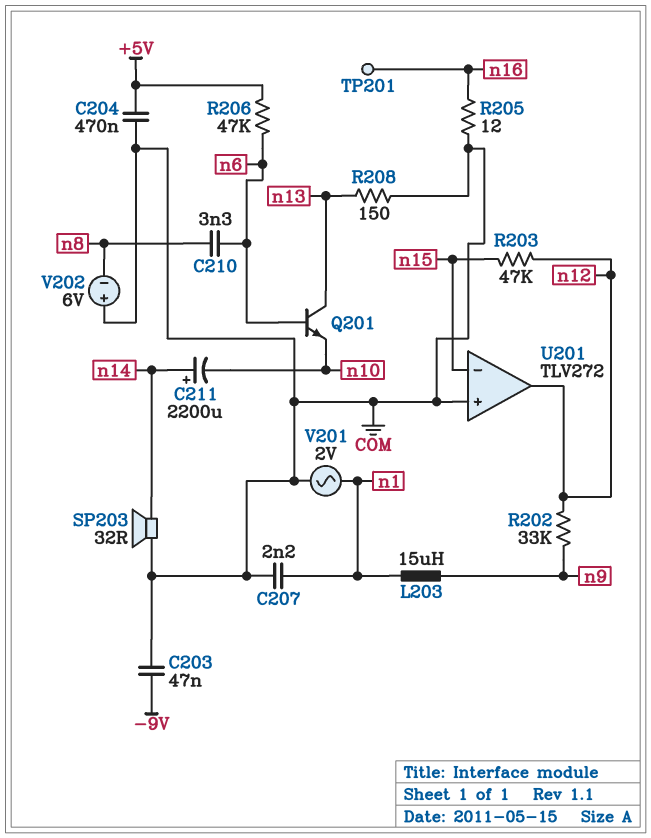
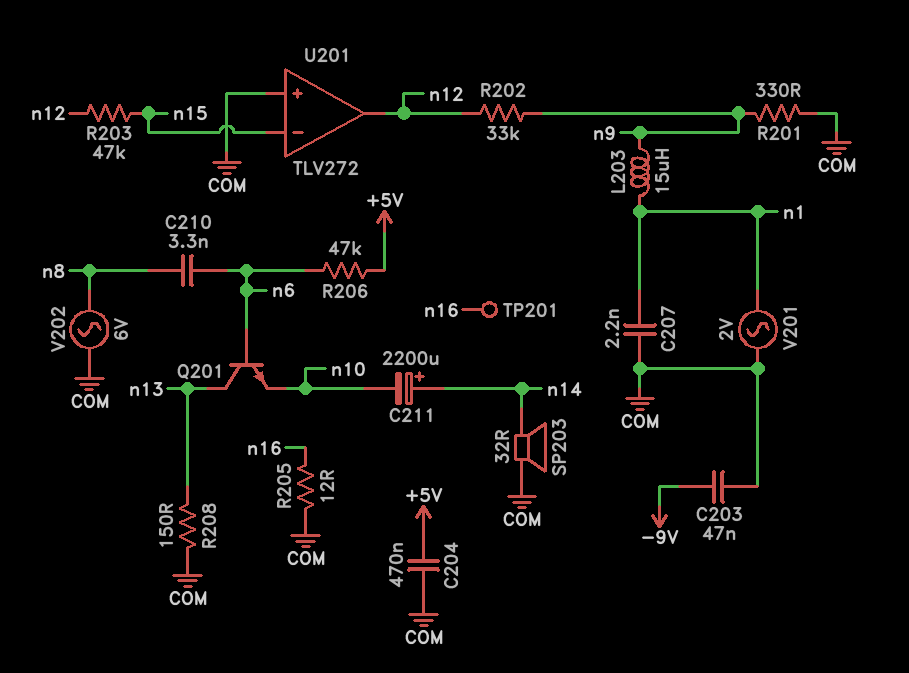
R201: none -> 330 (COM, n9)
V202: 6V (plus COM, minus n8) -> AC 6V (COM, n8)

